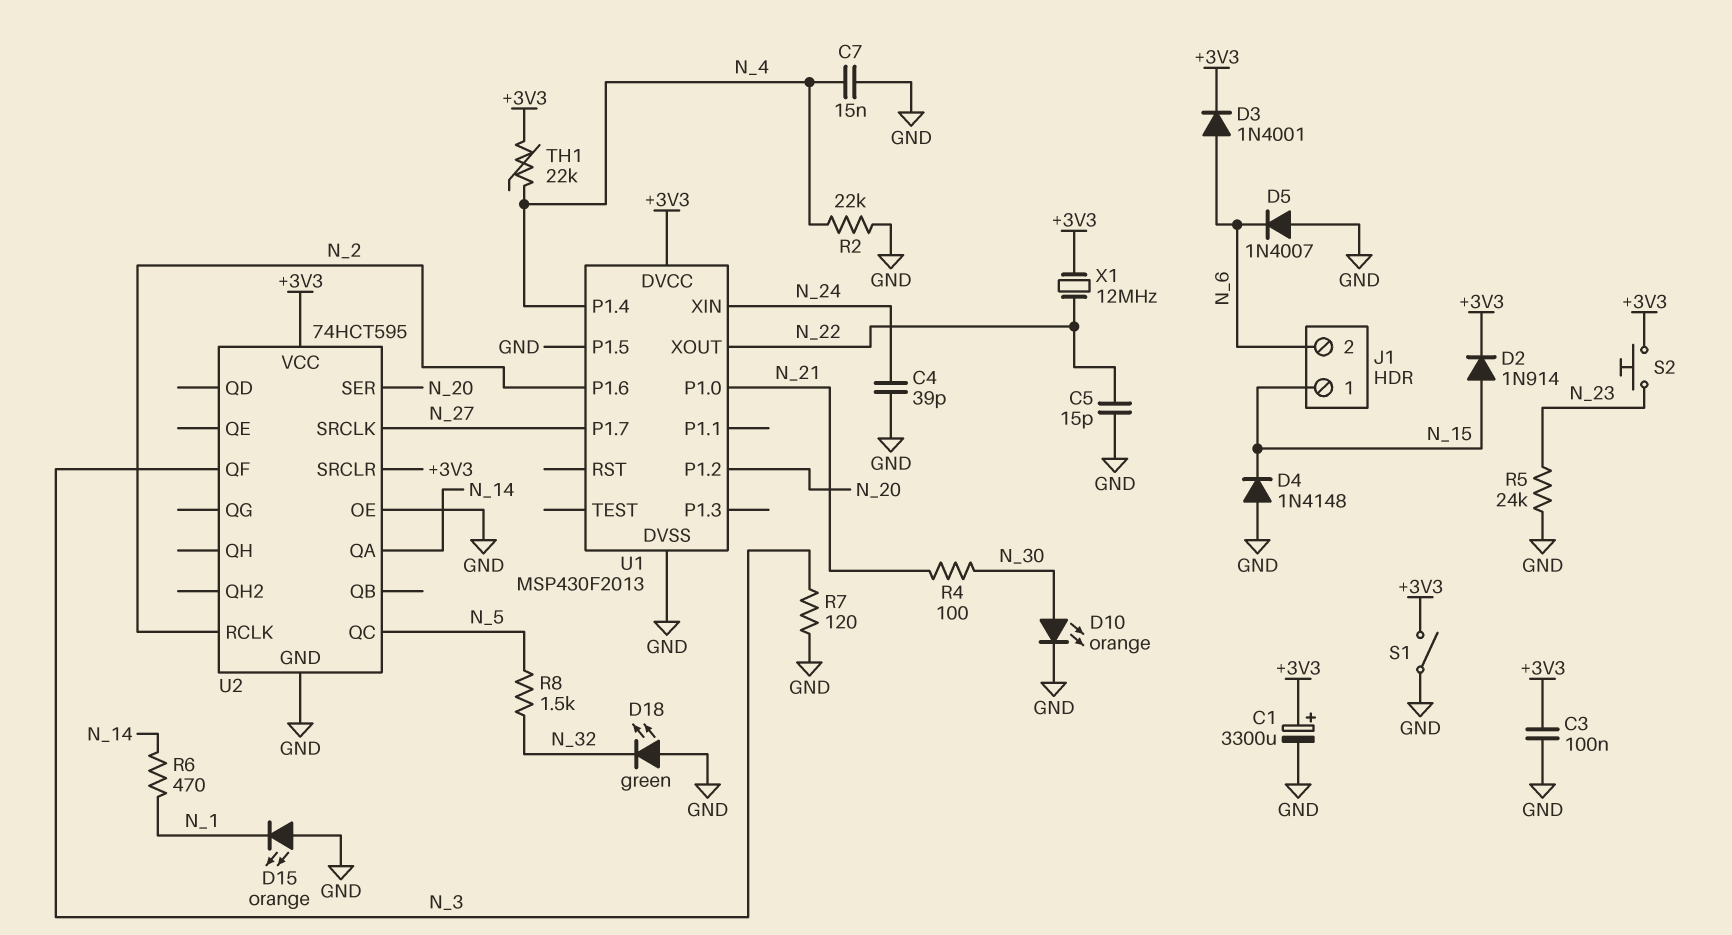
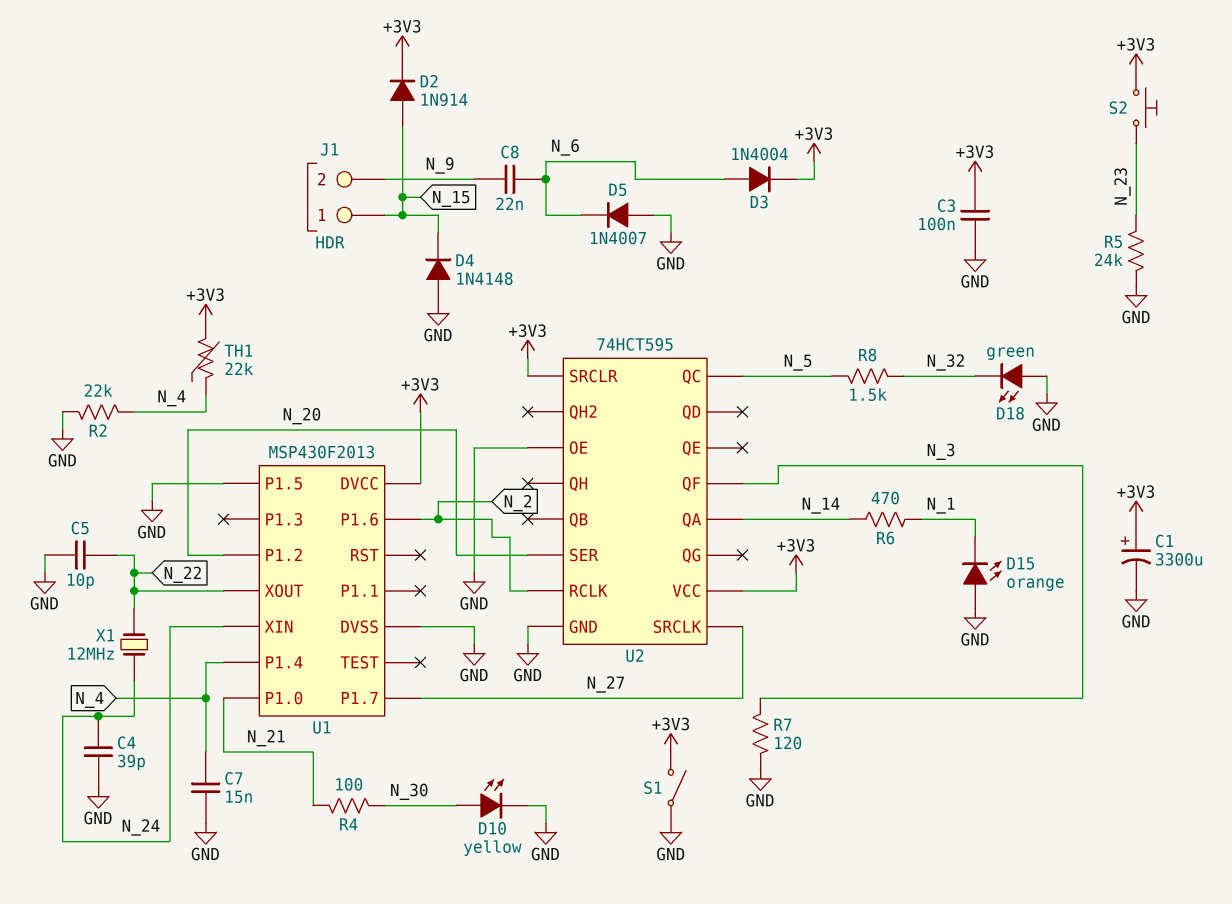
C5: 15pF (GND, N_22) -> 10pF (GND, N_22)
C8: none -> 22nF (N_6, N_9)
D3: diode 1N4001 (A N_6, K +3V3) -> diode 1N4004 (A N_6, K +3V3)
D10: LED orange (A N_30, K GND) -> LED yellow (A N_30, K GND)
J1 pin 2: N_6 -> N_9
X1: 12MHz (+3V3, N_22) -> 12MHz (N_22, N_24)

